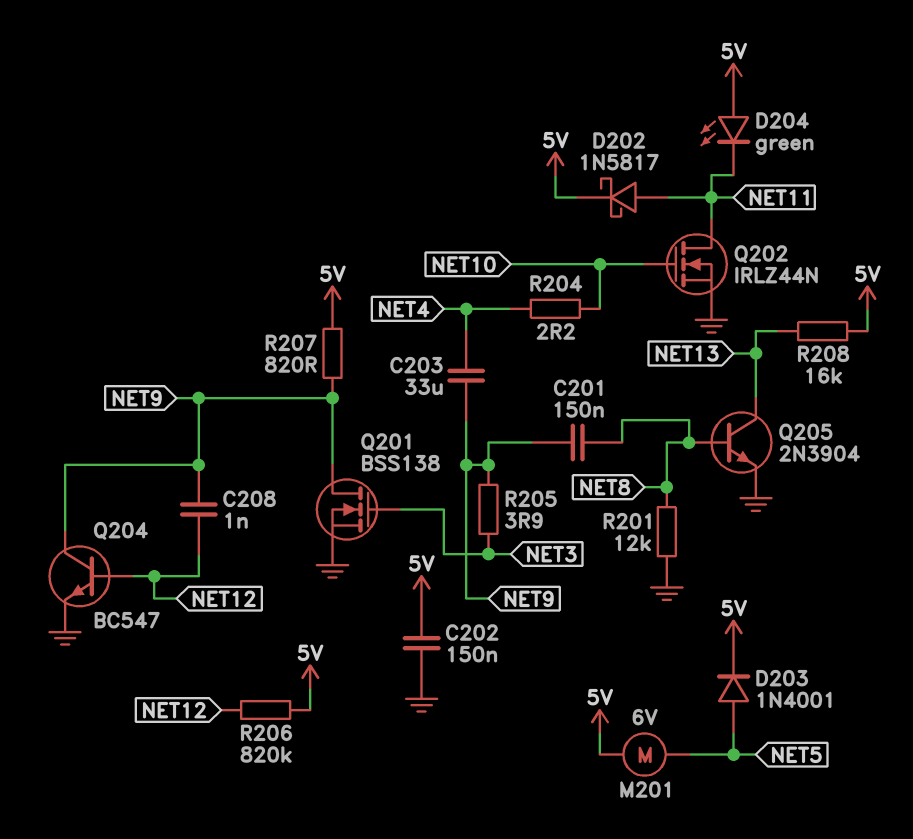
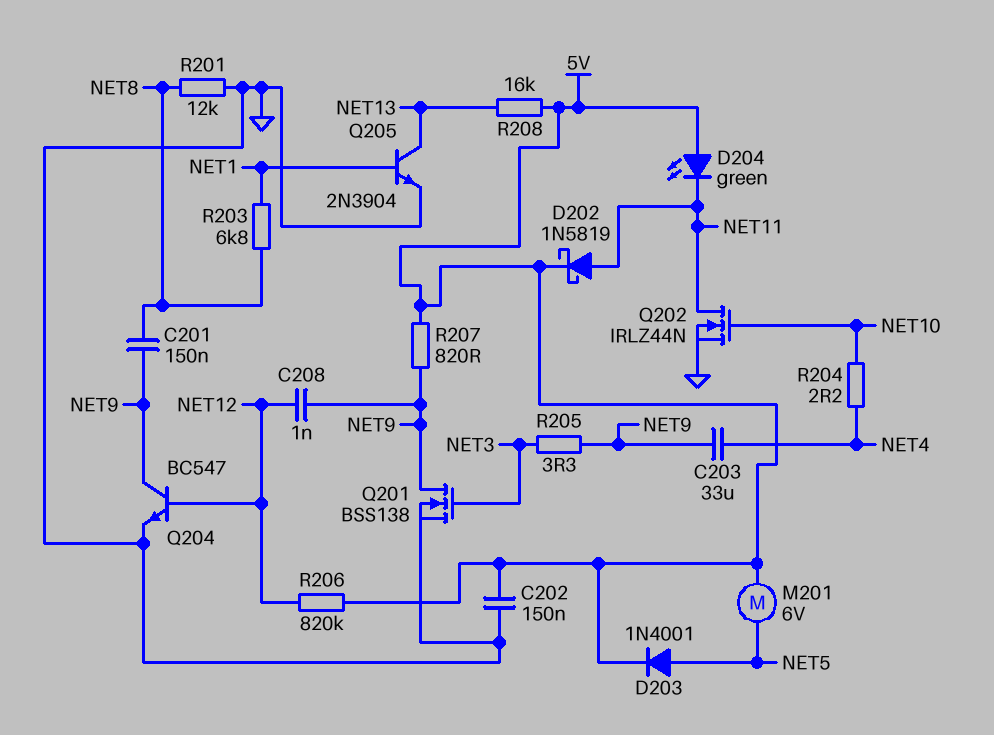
D202: schottky 1N5817 (A NET11, K 5V) -> schottky 1N5819 (A NET11, K 5V)
Q205: NPN 2N3904 (B NET8, C NET13, E GND) -> NPN 2N3904 (B NET1, C NET13, E GND)
R203: none -> 6.8k (NET1, NET8)
R205: 3.9 (NET3, NET9) -> 3.3 (NET3, NET9)

